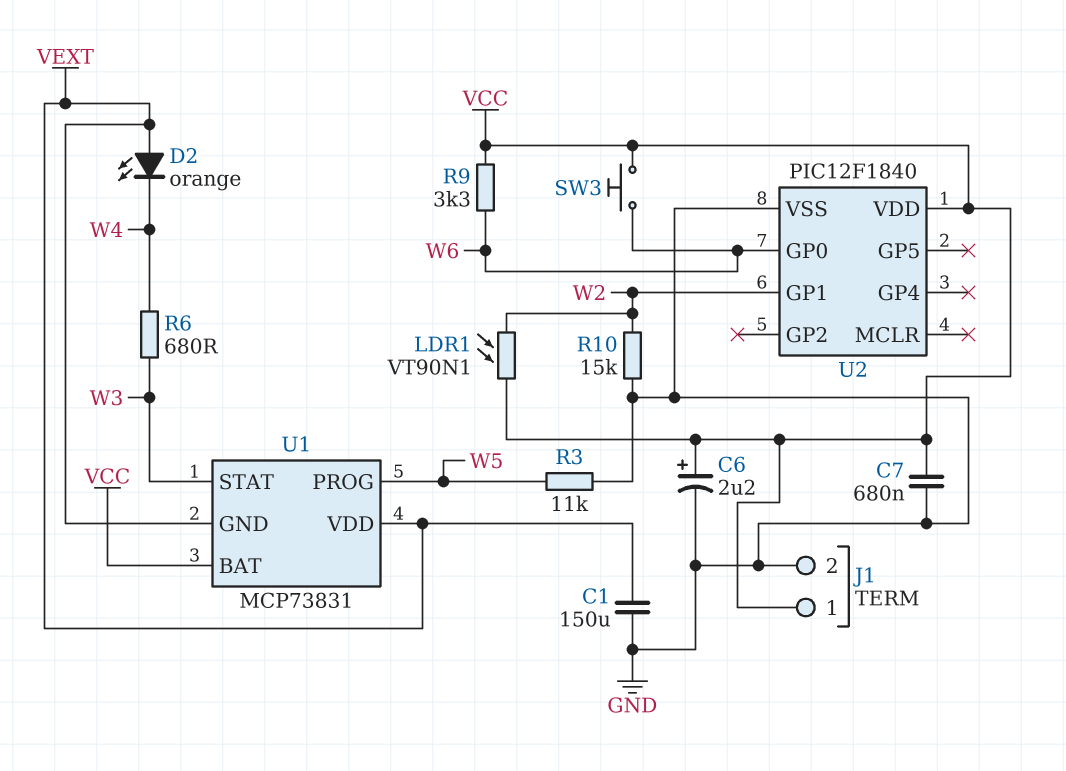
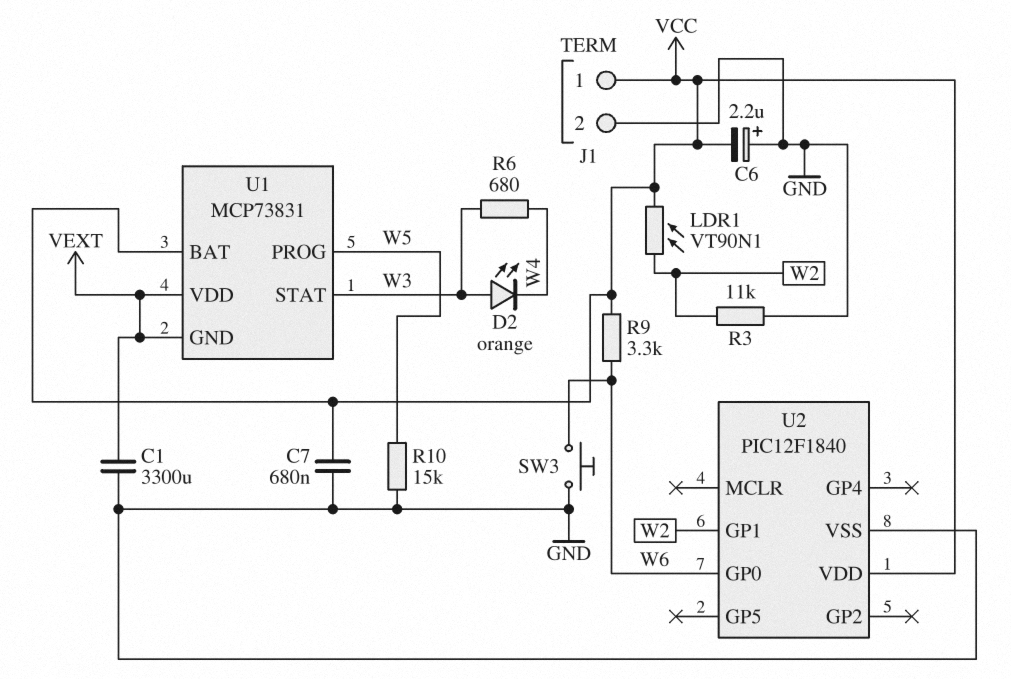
C1: 150uF (GND, VEXT) -> 3300uF (GND, VEXT)
C6: 2.2uF (plus VCC, minus GND) -> 2.2uF (plus GND, minus VCC)
D2: LED orange (A VEXT, K W4) -> LED orange (A W3, K W4)
R3: 11k (GND, W5) -> 11k (GND, W2)
R10: 15k (GND, W2) -> 15k (GND, W5)
SW3: button (VCC, W6) -> button (GND, W6)

